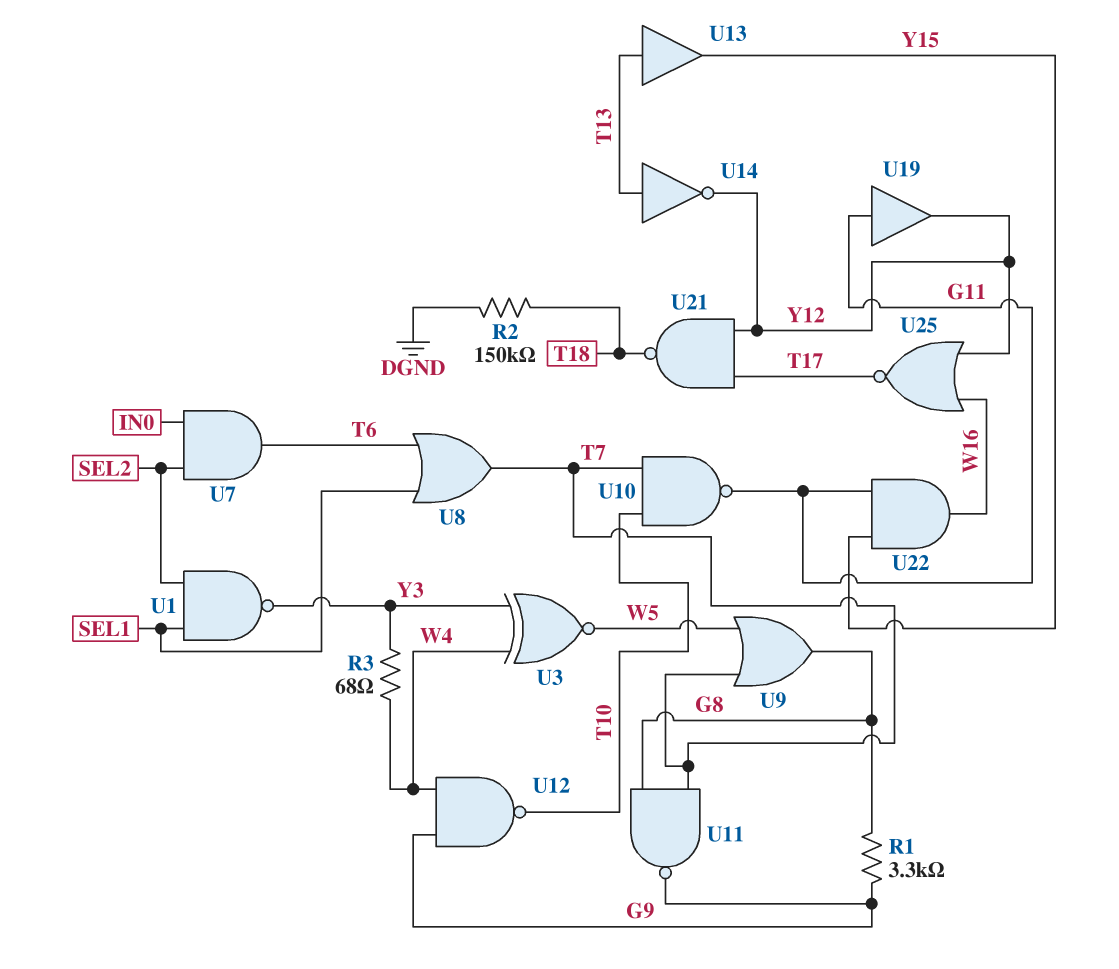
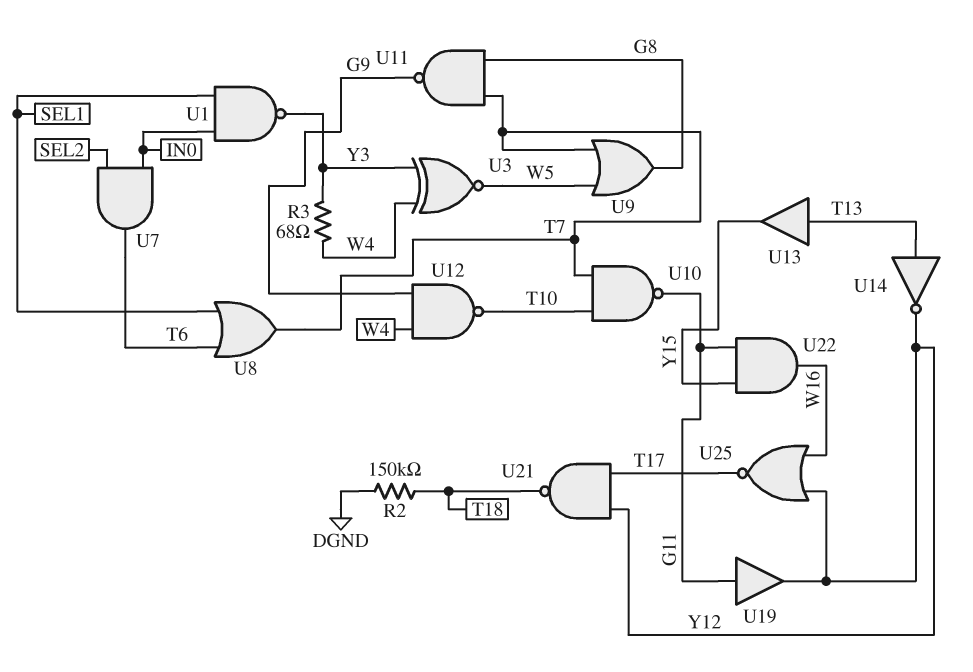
R1: 3.3k (G8, G9) -> none
U1: NAND (in SEL1, in SEL2, out Y3) -> NAND (in IN0, in SEL1, out Y3)

